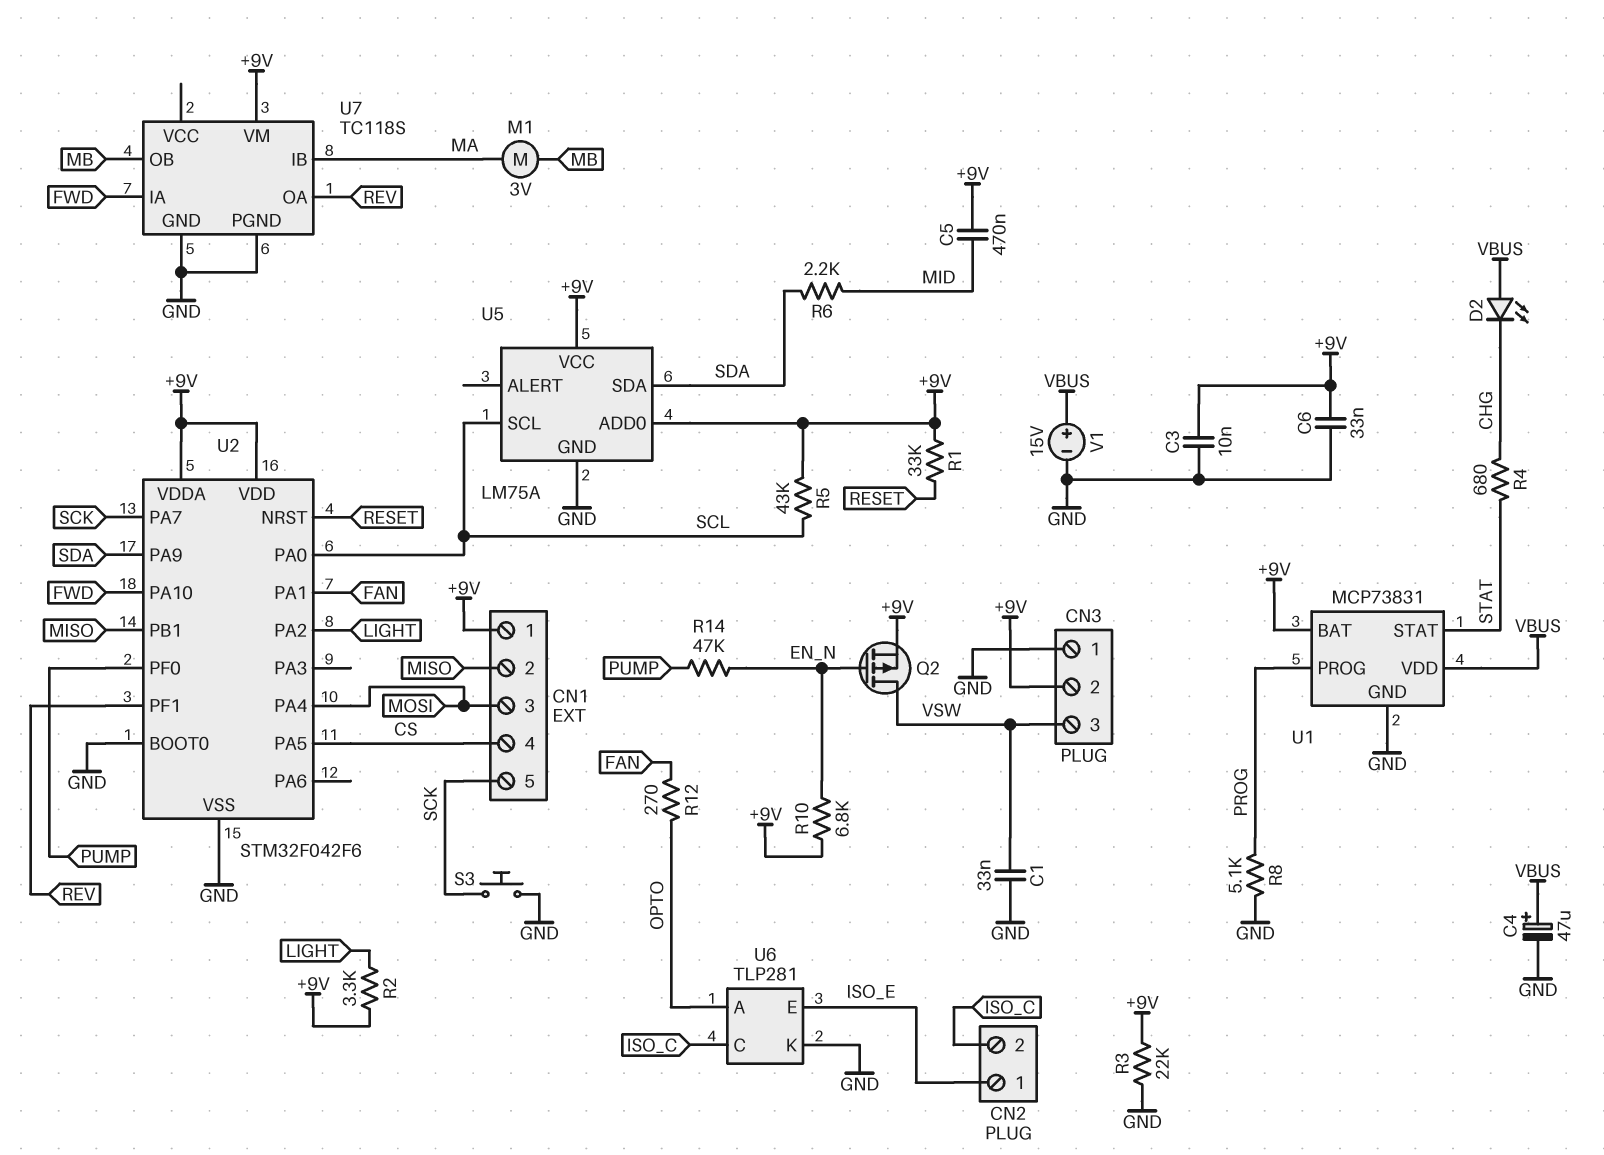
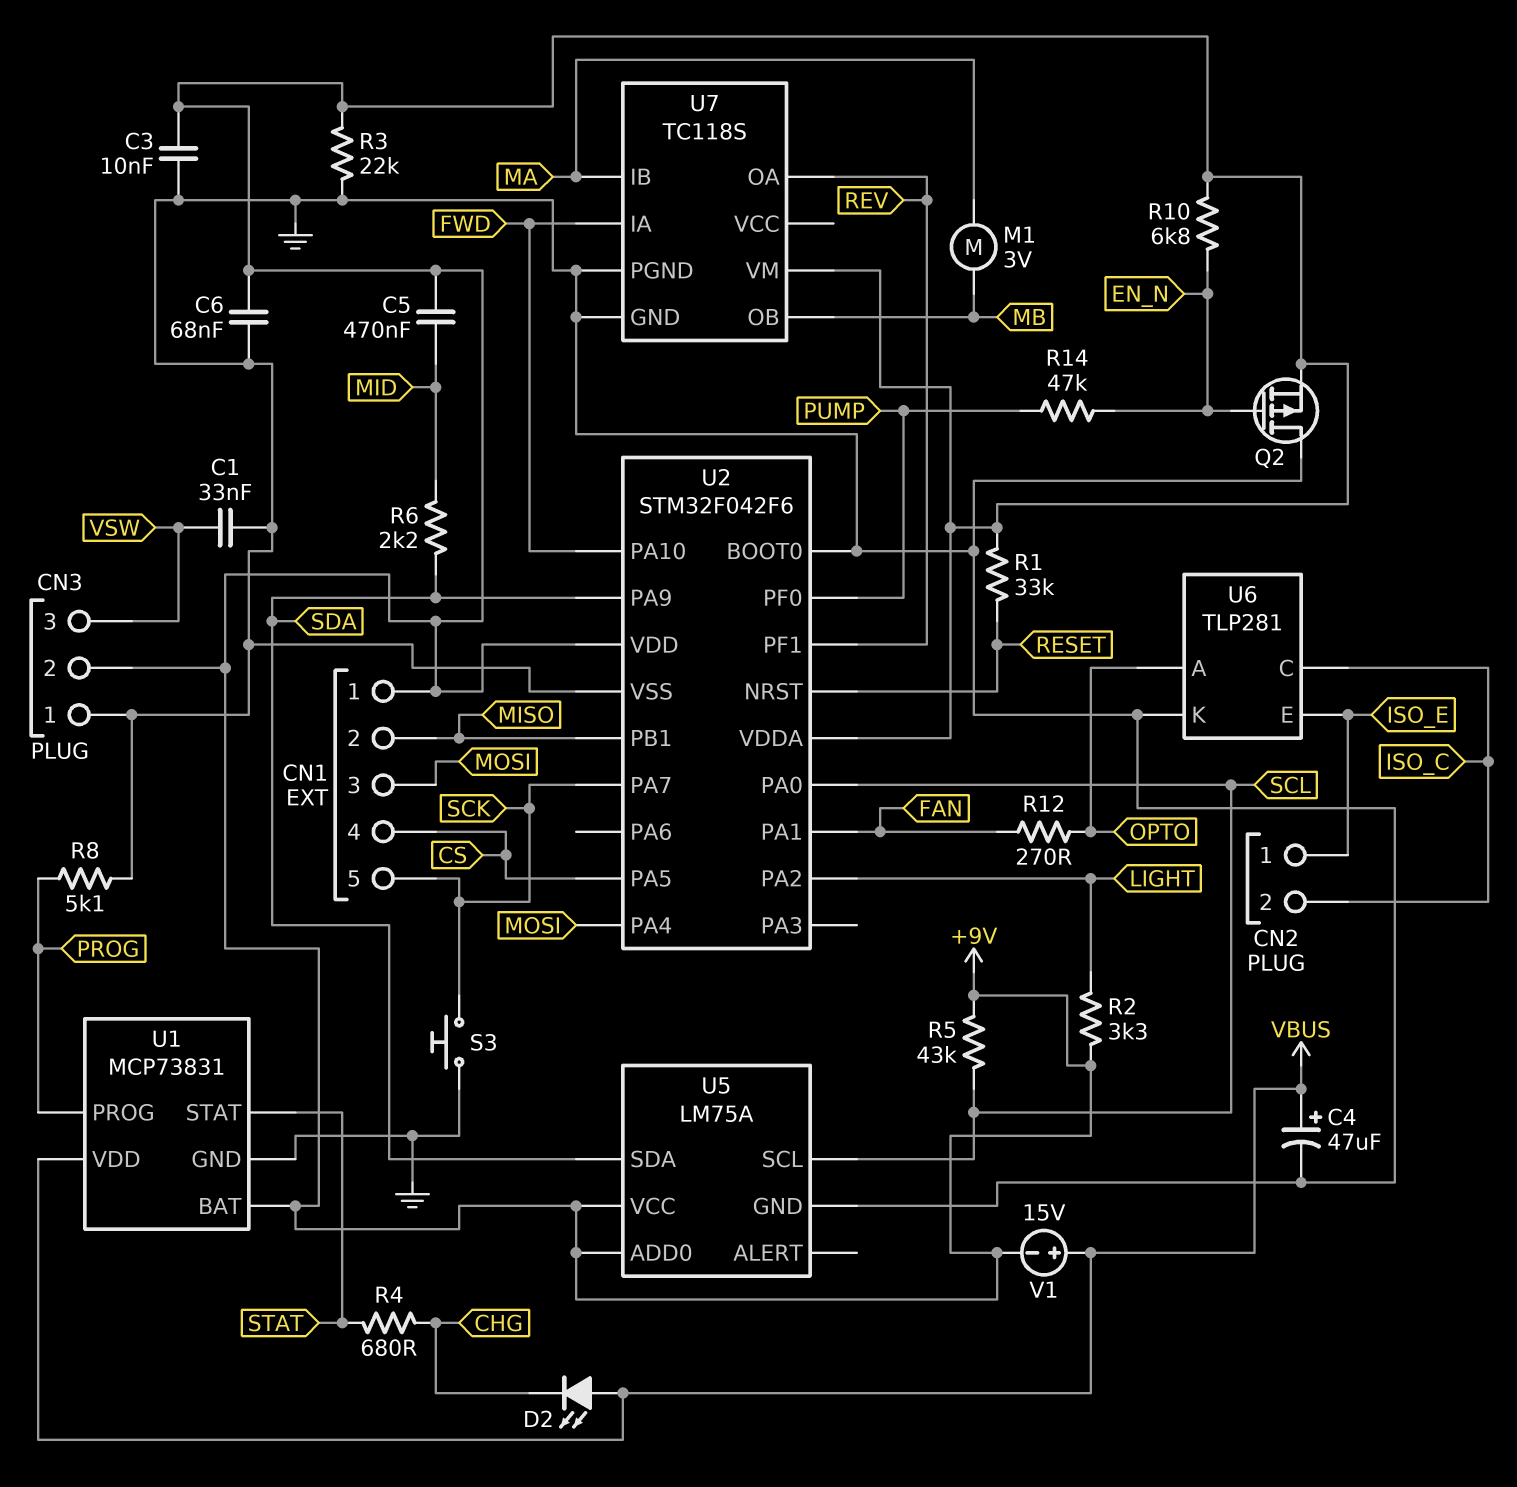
C6: 33nF (+9V, GND) -> 68nF (+9V, GND)
Q2: PMOS (G EN_N, D VSW, S +9V) -> PMOS (G EN_N, D GND, S +9V)
V1: 15V (plus VBUS, minus GND) -> 15V (plus VBUS, minus +9V)

